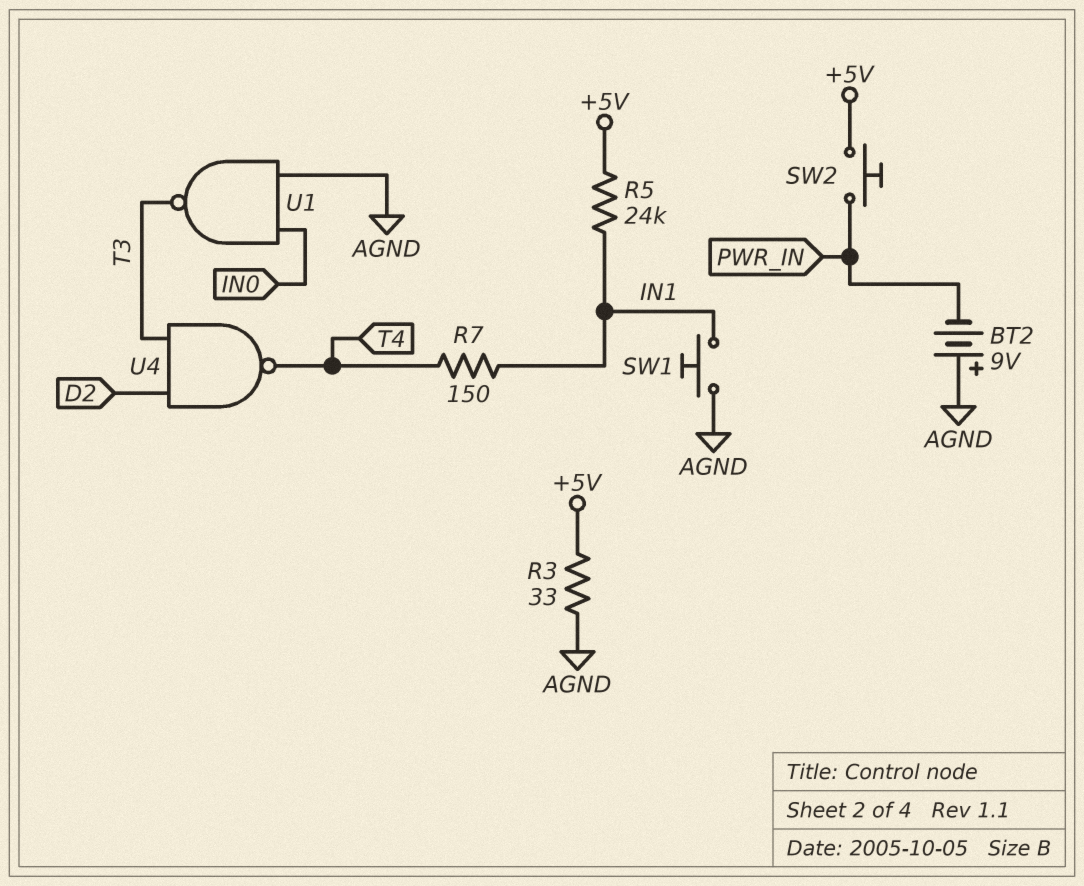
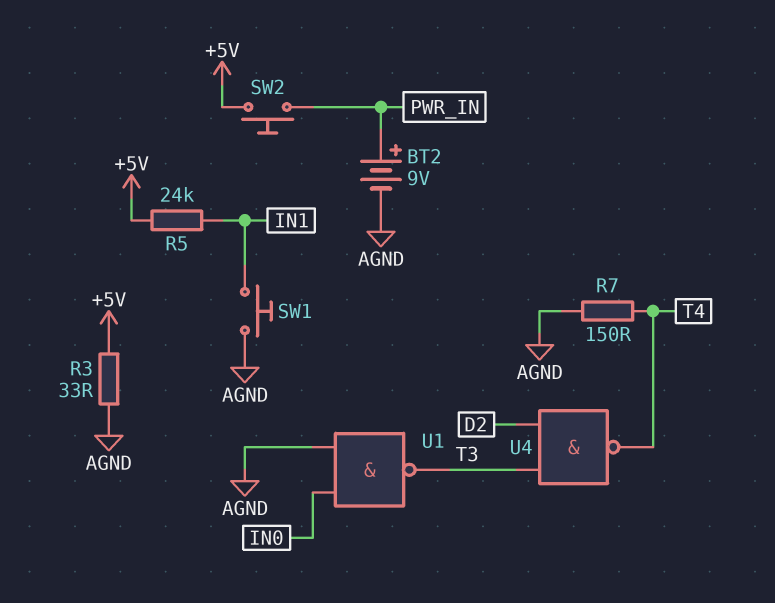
BT2: 9V (plus AGND, minus PWR_IN) -> 9V (plus PWR_IN, minus AGND)
R7: 150 (IN1, T4) -> 150 (AGND, T4)

